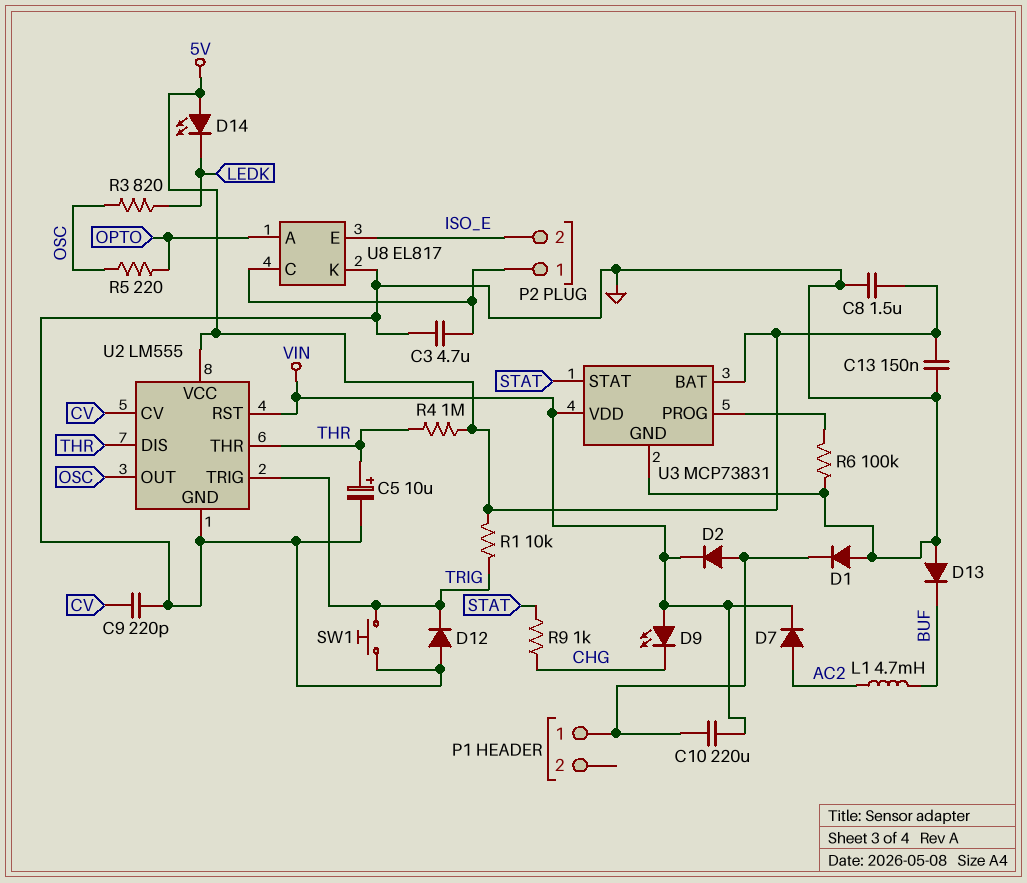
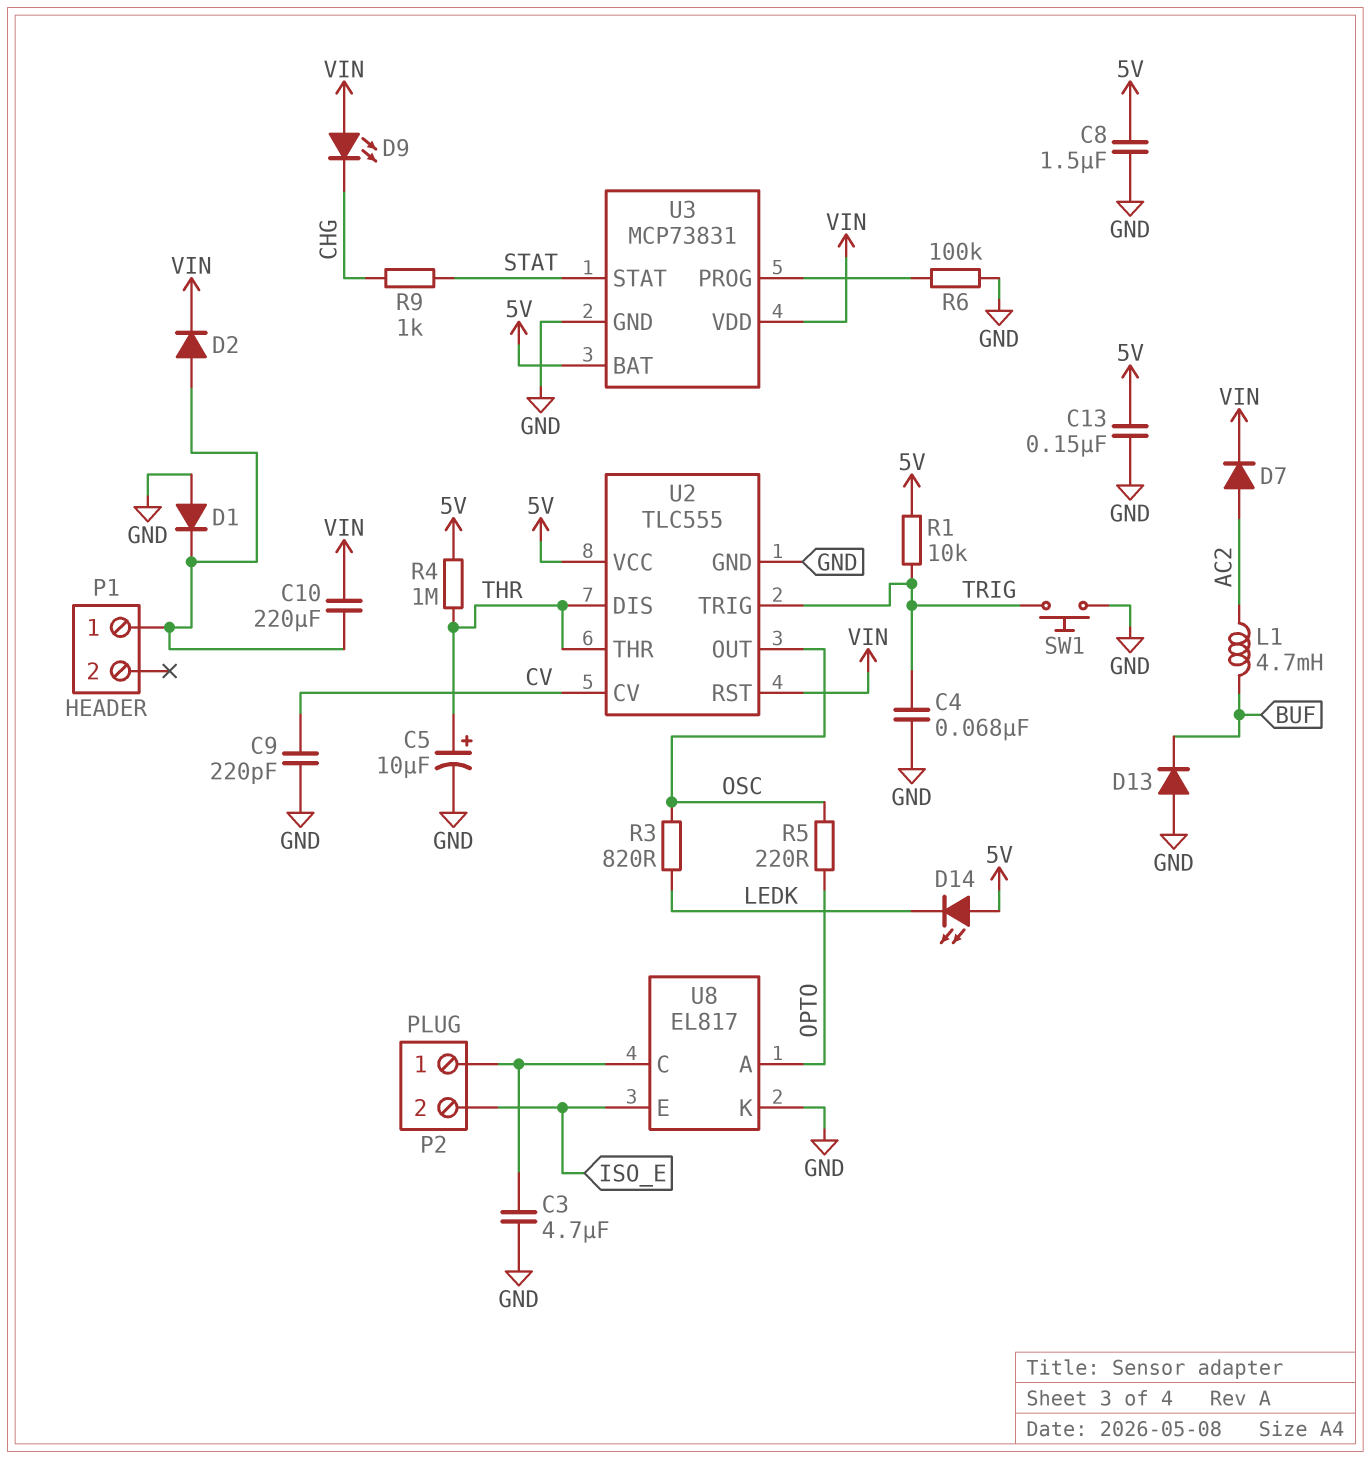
C4: none -> 68nF (GND, TRIG)
D12: diode (A GND, K TRIG) -> none
U2: LM555 -> TLC555

